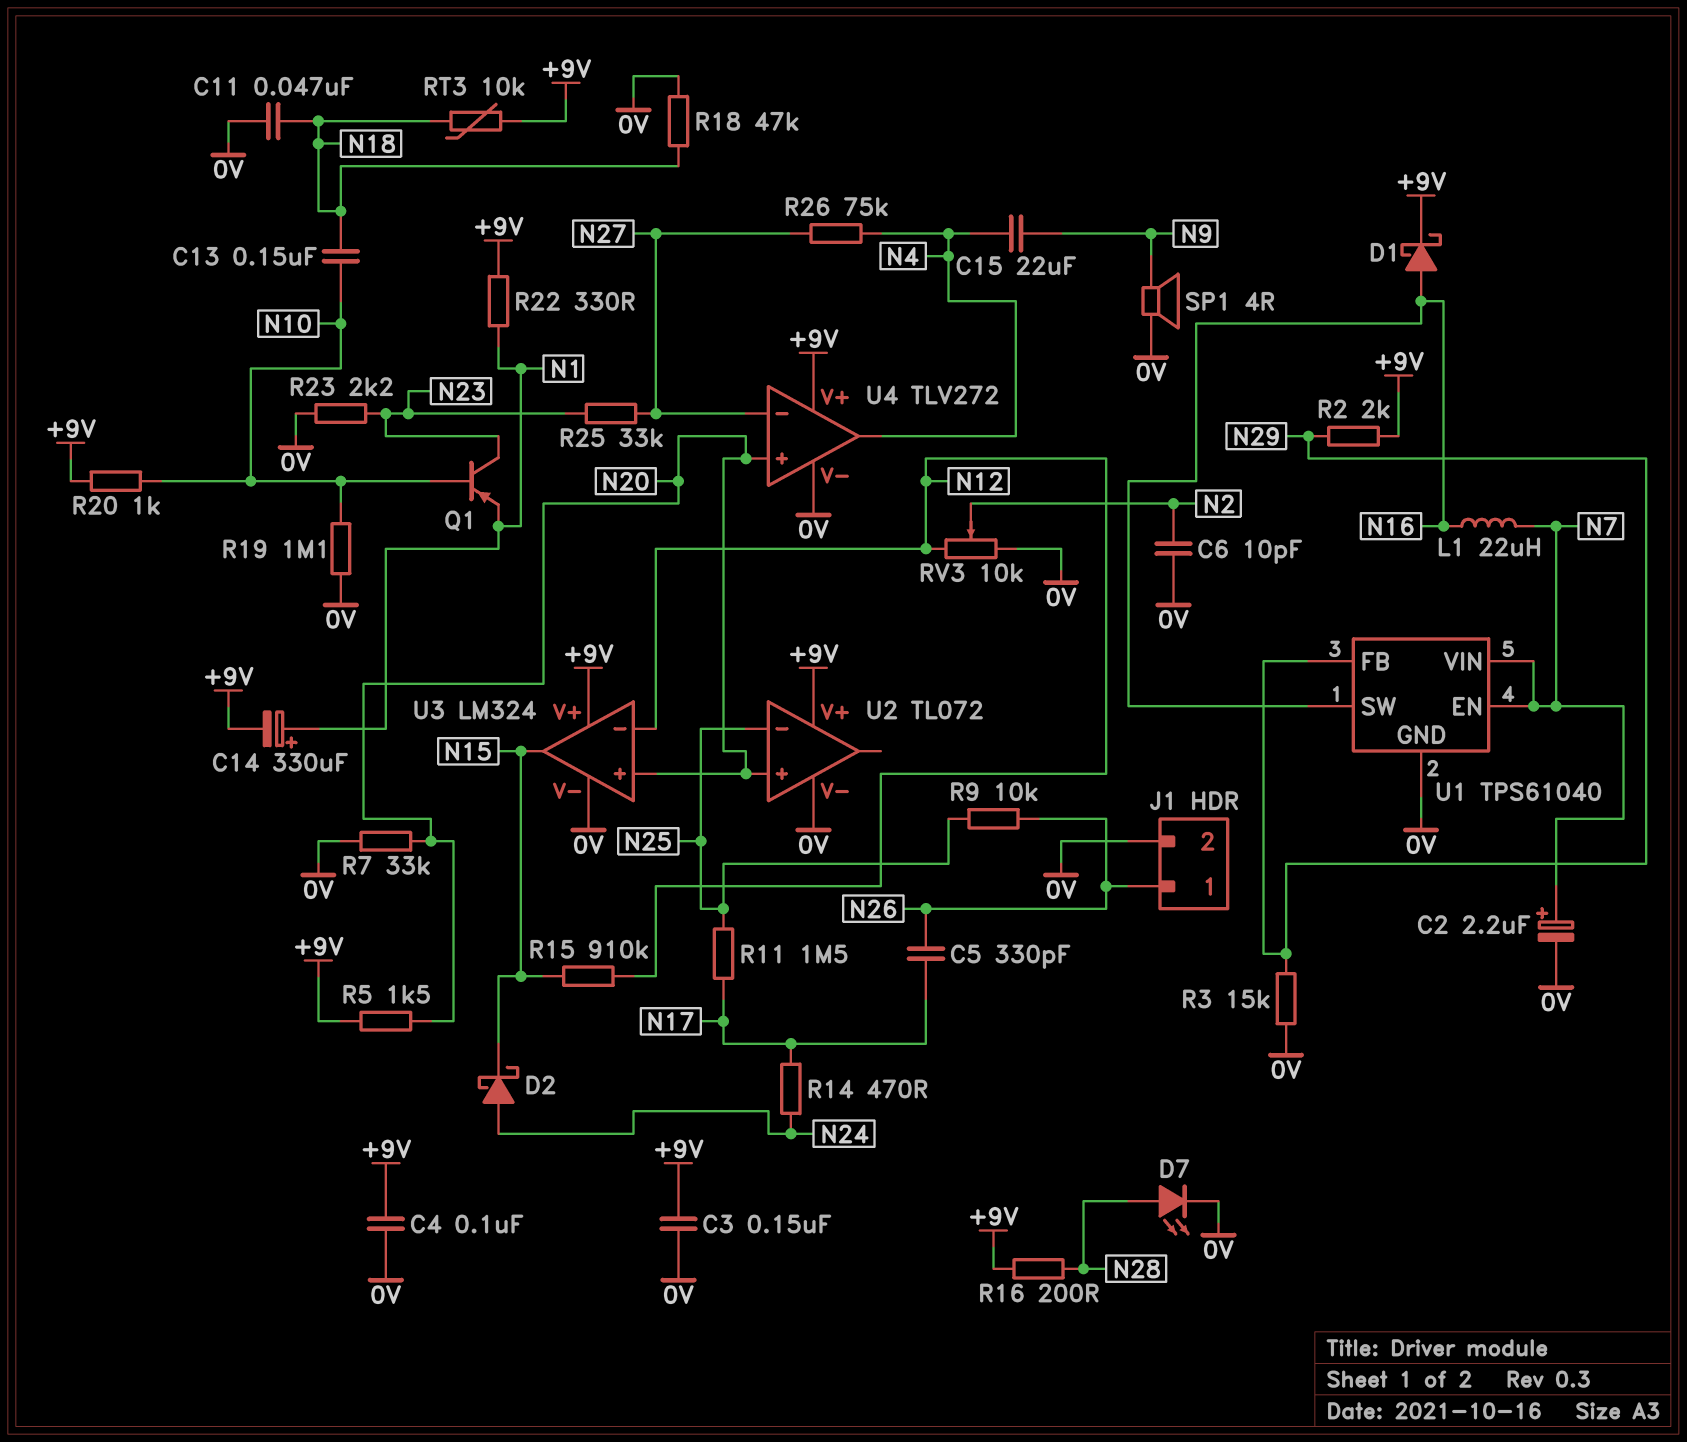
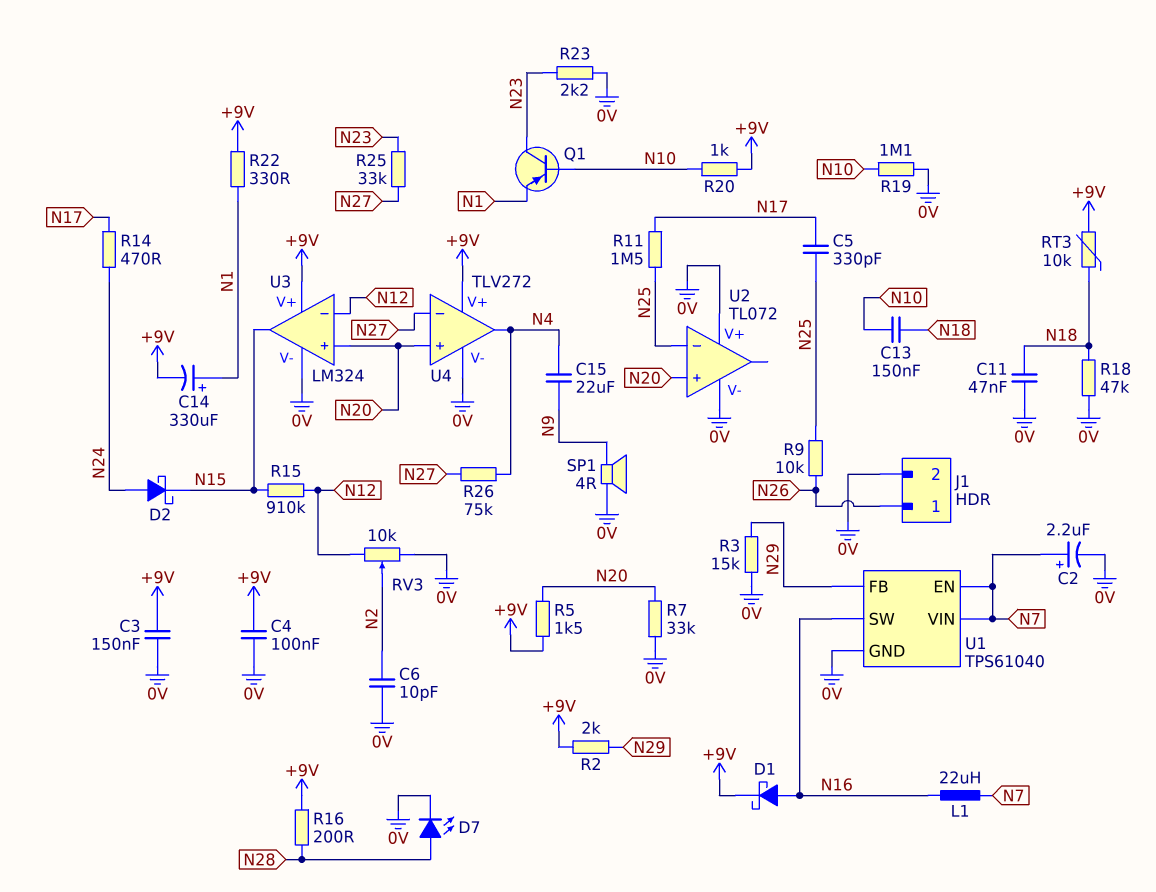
C5: 330pF (N17, N26) -> 330pF (N17, N25)
U2 pin V+: +9V -> 0V

